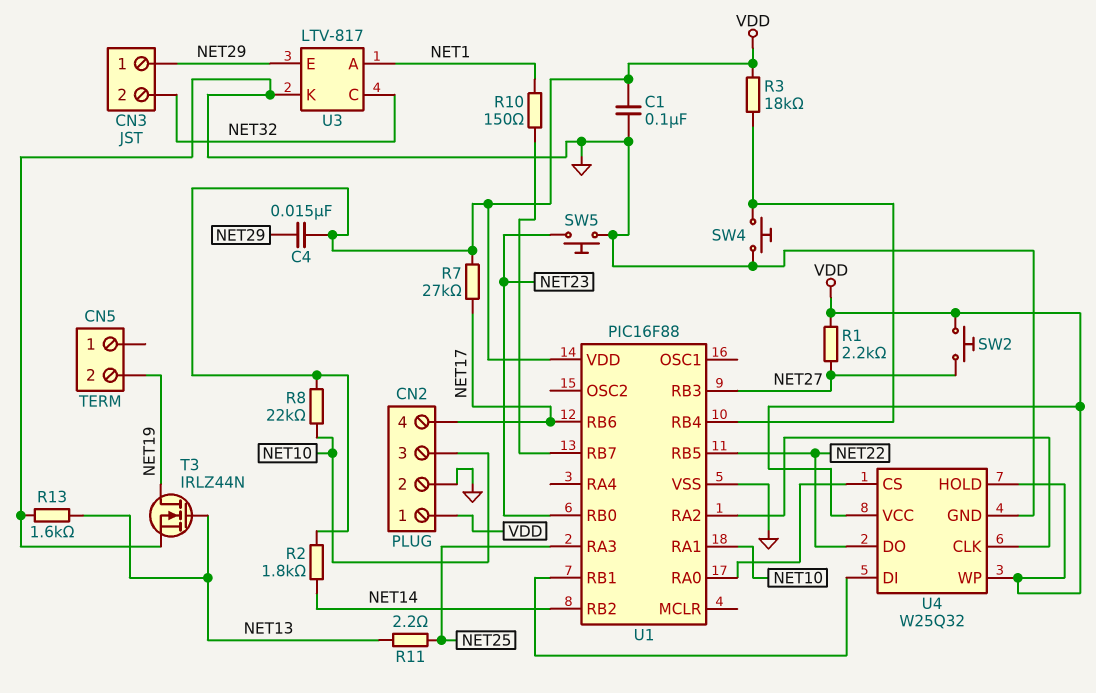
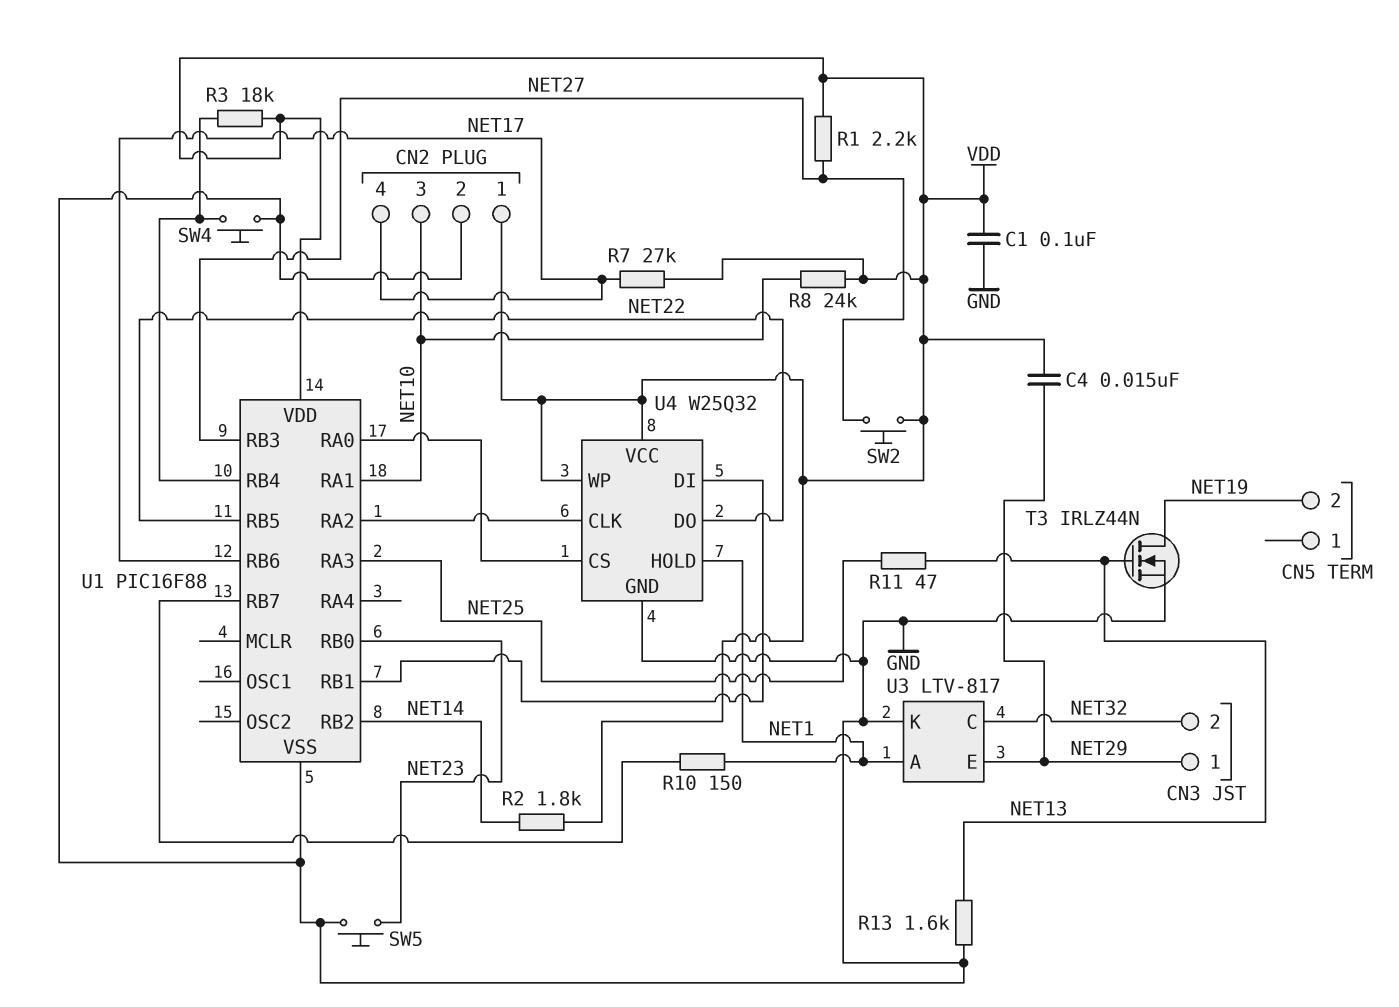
R8: 22k (NET10, VDD) -> 24k (NET10, VDD)
R11: 2.2 (NET13, NET25) -> 47 (NET13, NET25)
U4 pin HOLD: VDD -> NET1

